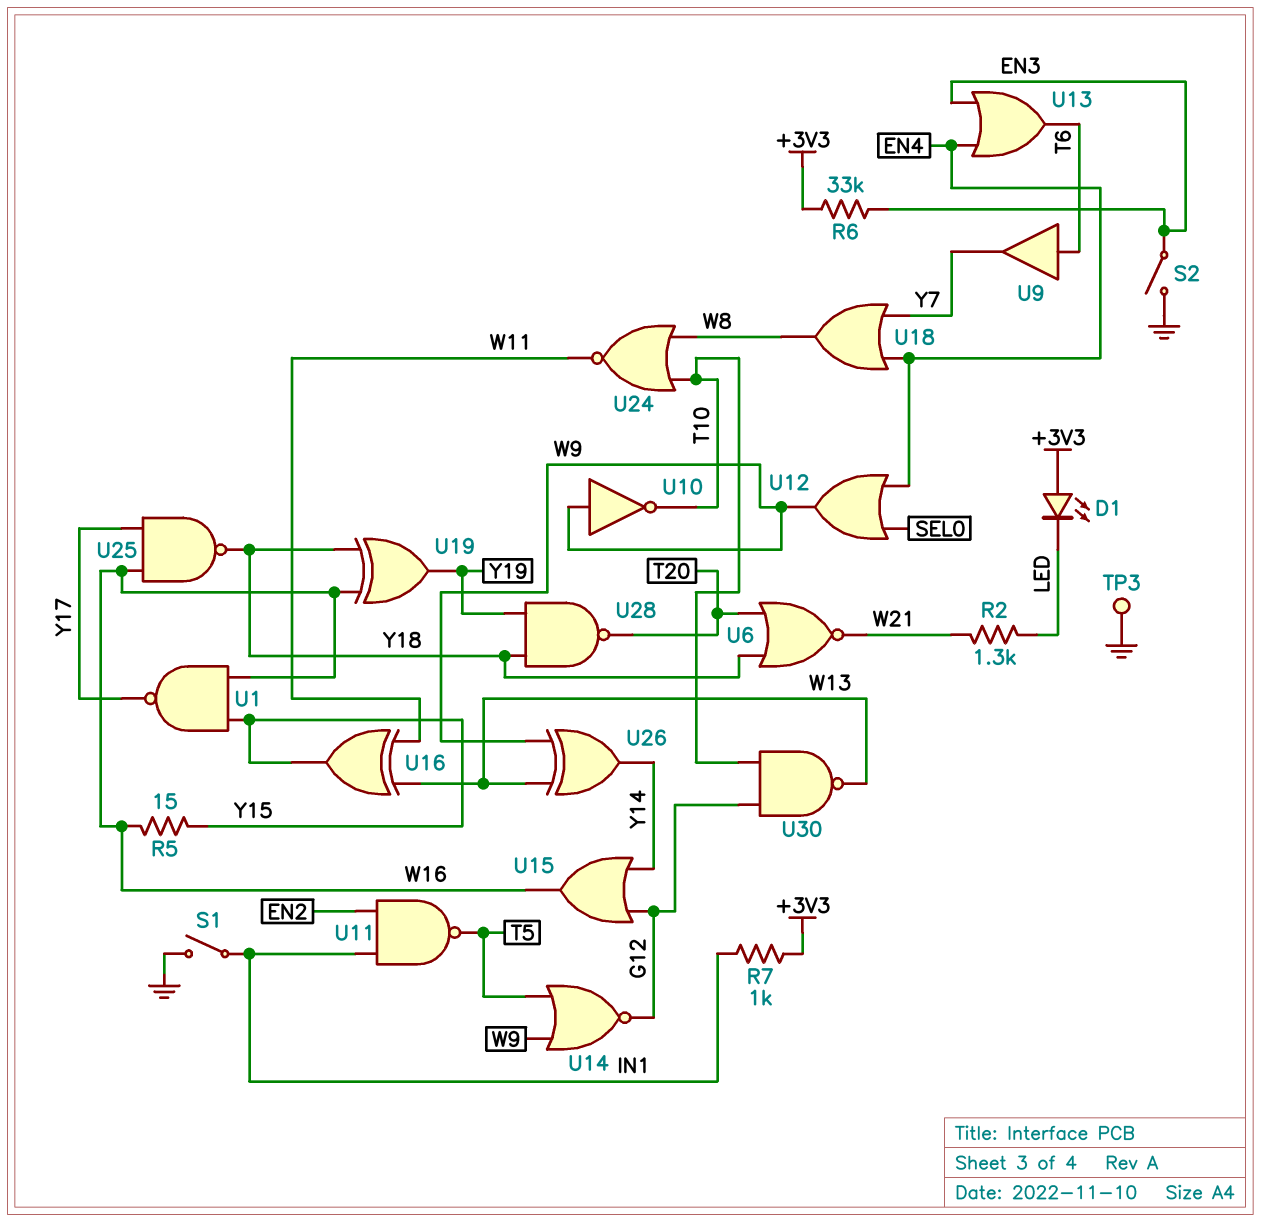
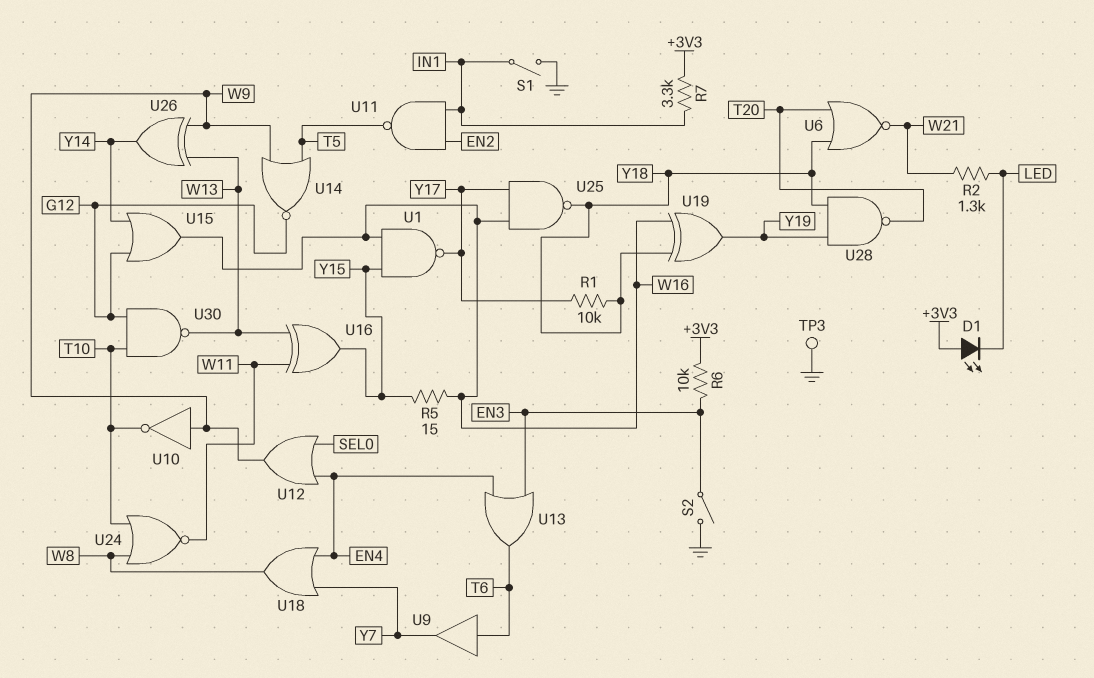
R1: none -> 10k (Y17, Y18)
R6: 33k (+3V3, EN3) -> 10k (+3V3, EN3)
R7: 1k (+3V3, IN1) -> 3.3k (+3V3, IN1)

